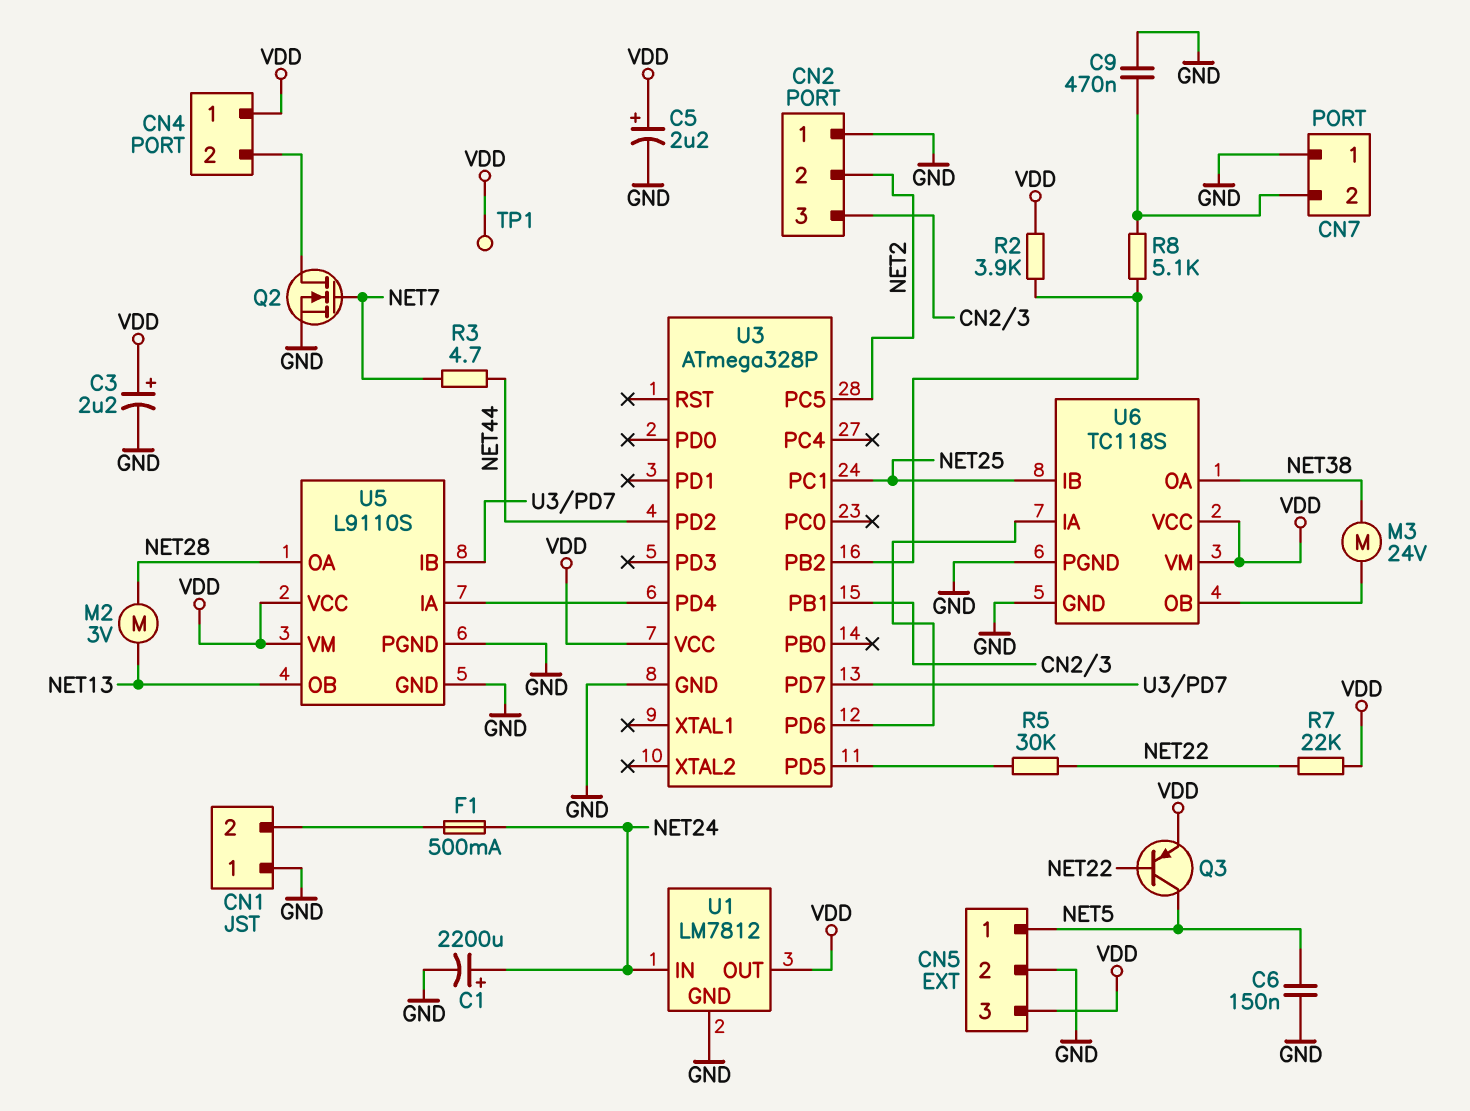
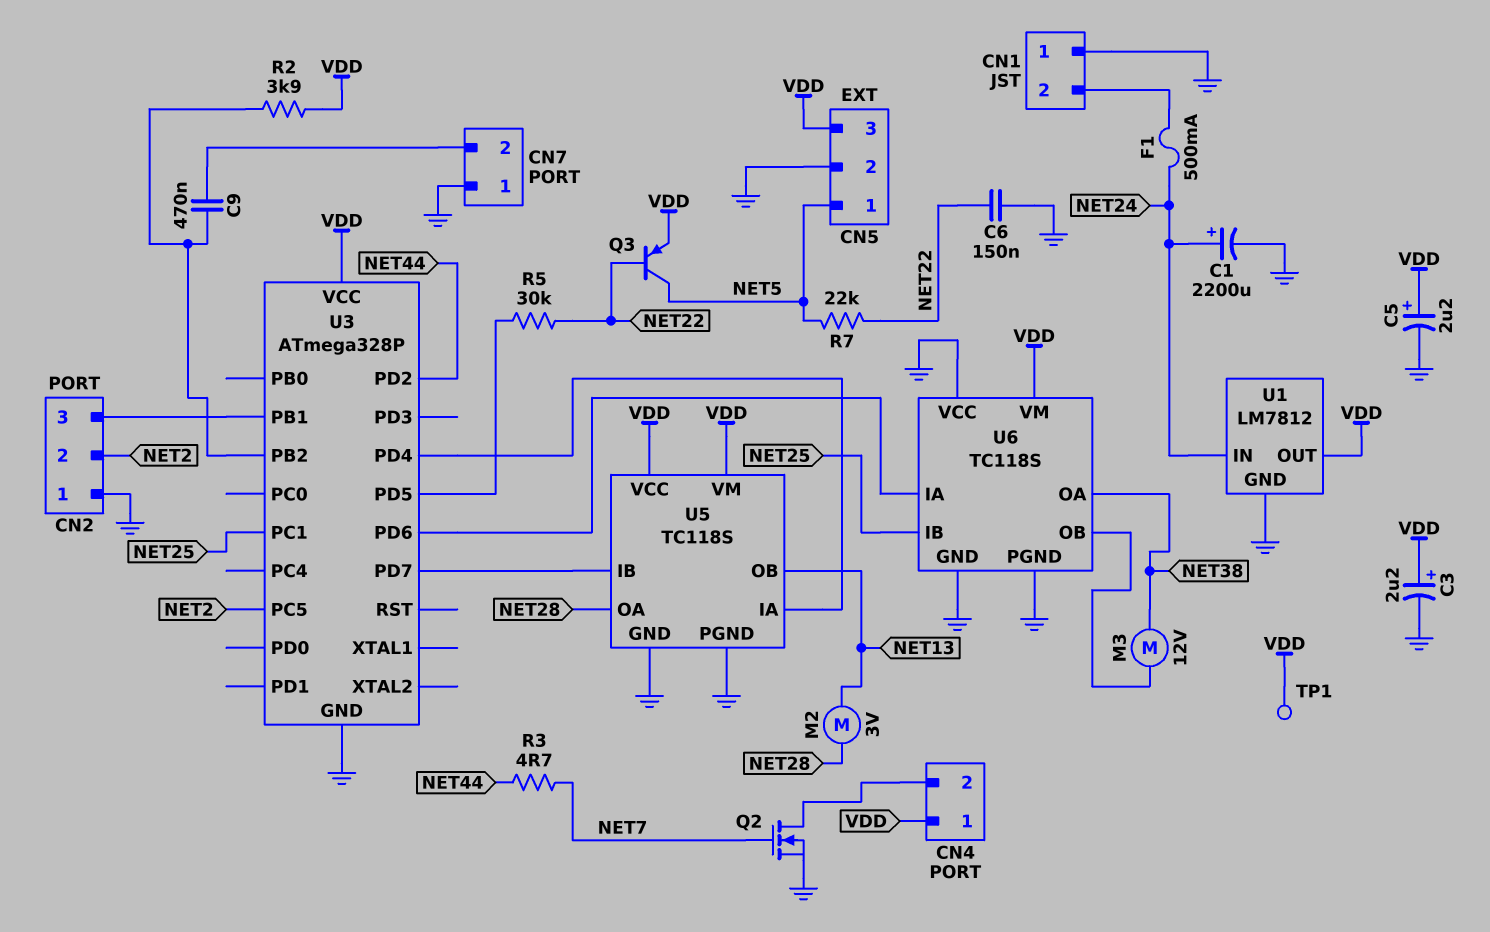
C6: 150nF (GND, NET5) -> 150nF (GND, NET22)
C9: 470nF (CN7/2, GND) -> 470nF (CN7/2, U3/PB2)
M3: motor 24V (NET38, U6/OB) -> motor 12V (NET38, U6/OB)
R7: 22k (NET22, VDD) -> 22k (NET5, NET22)
R8: 5.1k (CN7/2, U3/PB2) -> none
U5: L9110S -> TC118S
U6 pin VCC: VDD -> GND

